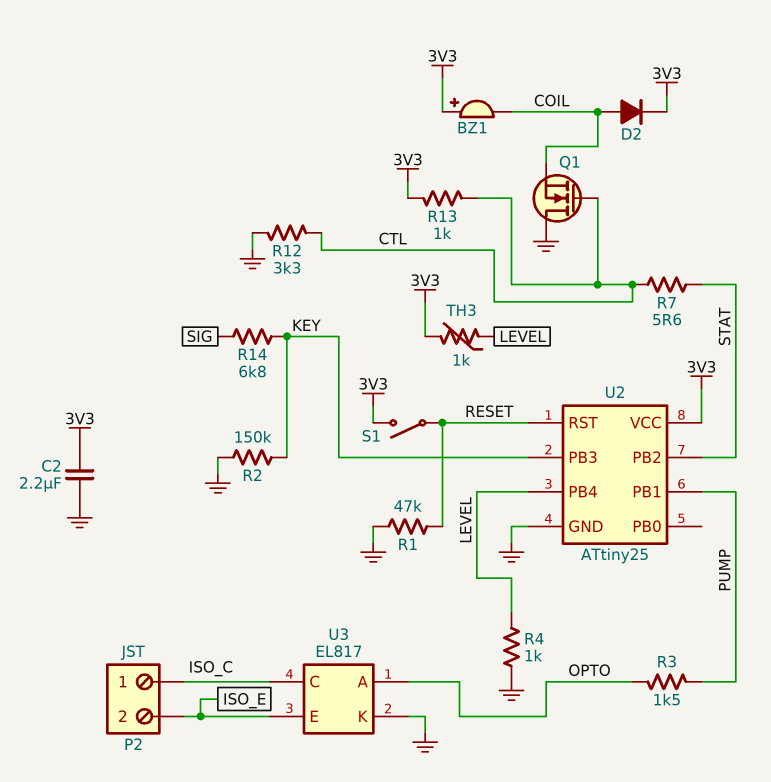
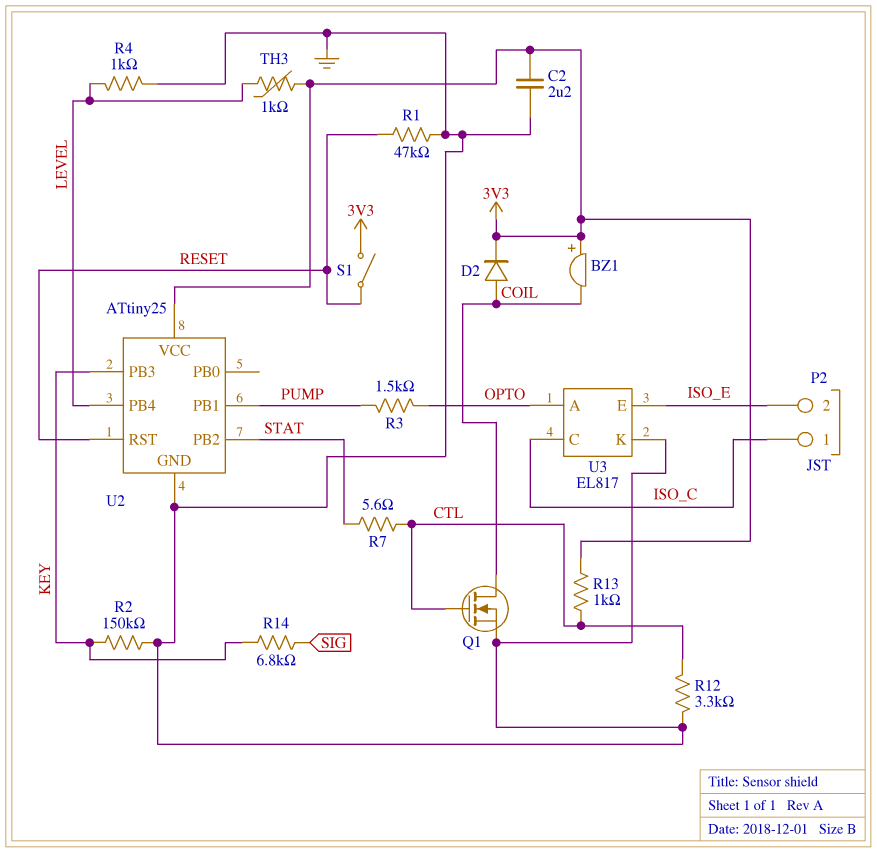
Q1: NMOS (G CTL, D GND, S COIL) -> NMOS (G CTL, D COIL, S GND)

